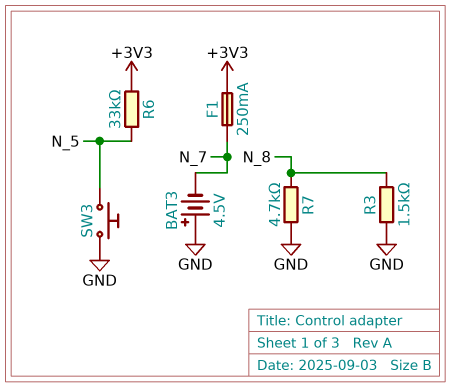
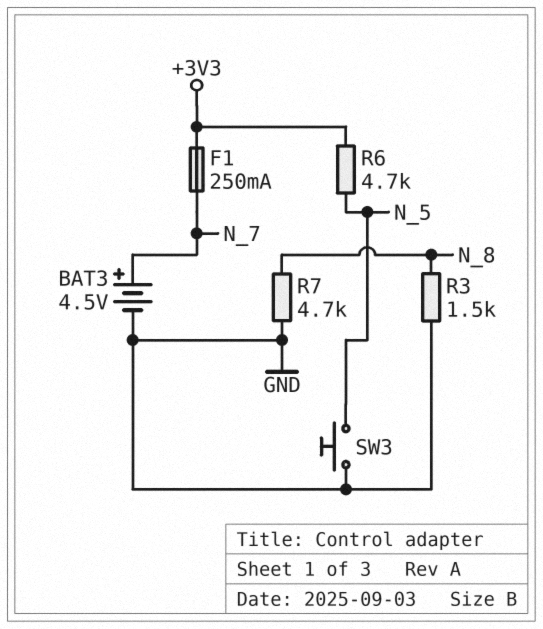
BAT3: 4.5V (plus GND, minus N_7) -> 4.5V (plus N_7, minus GND)
R6: 33k (+3V3, N_5) -> 4.7k (+3V3, N_5)

